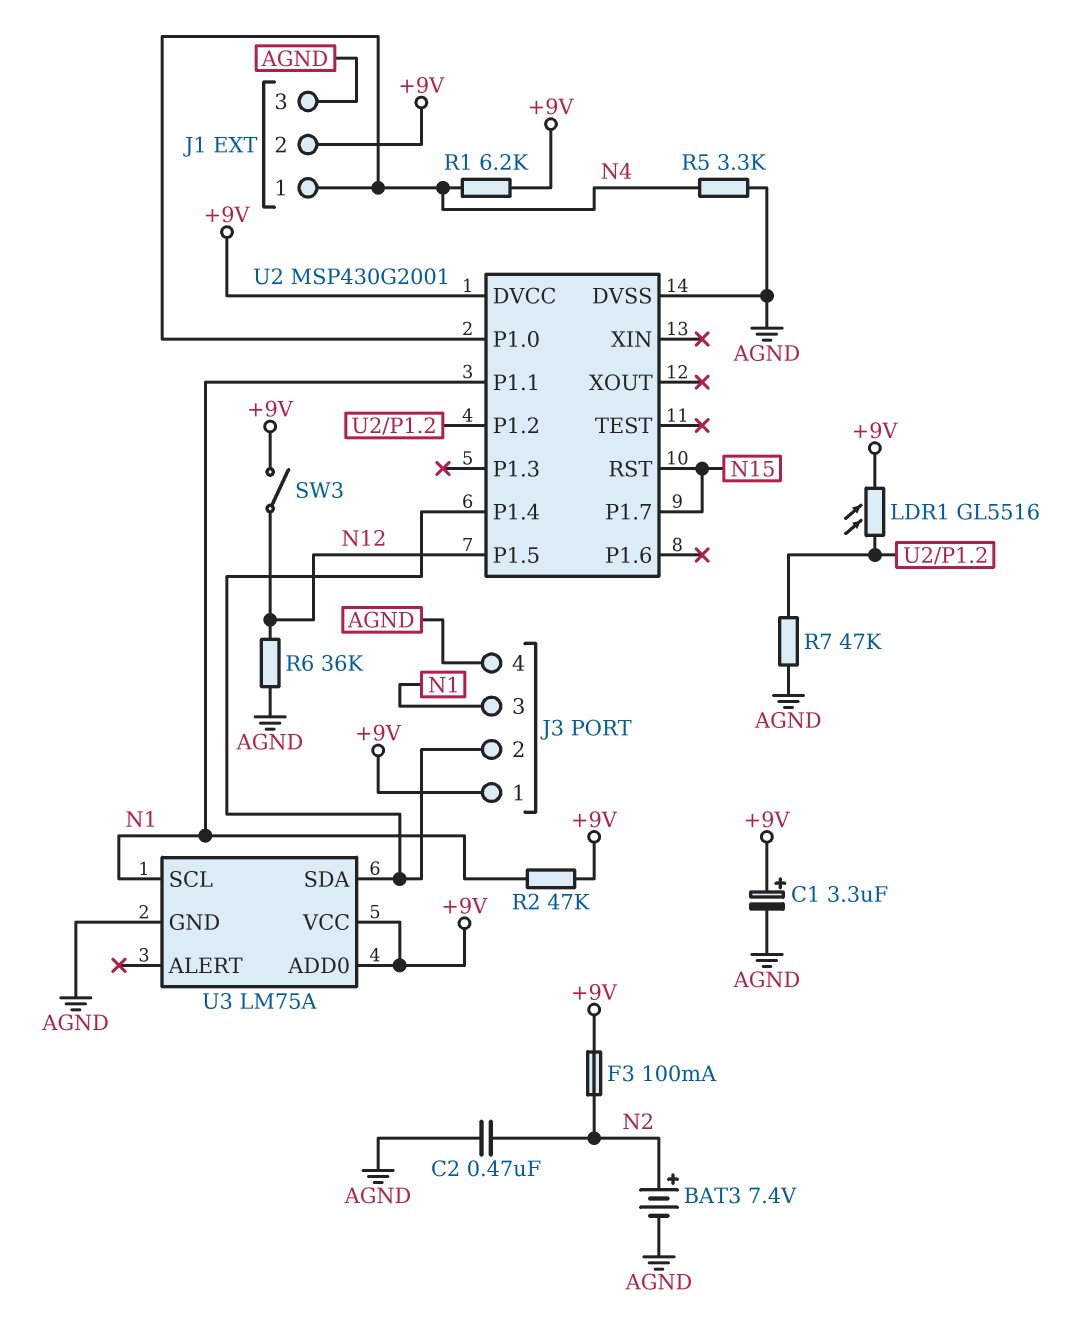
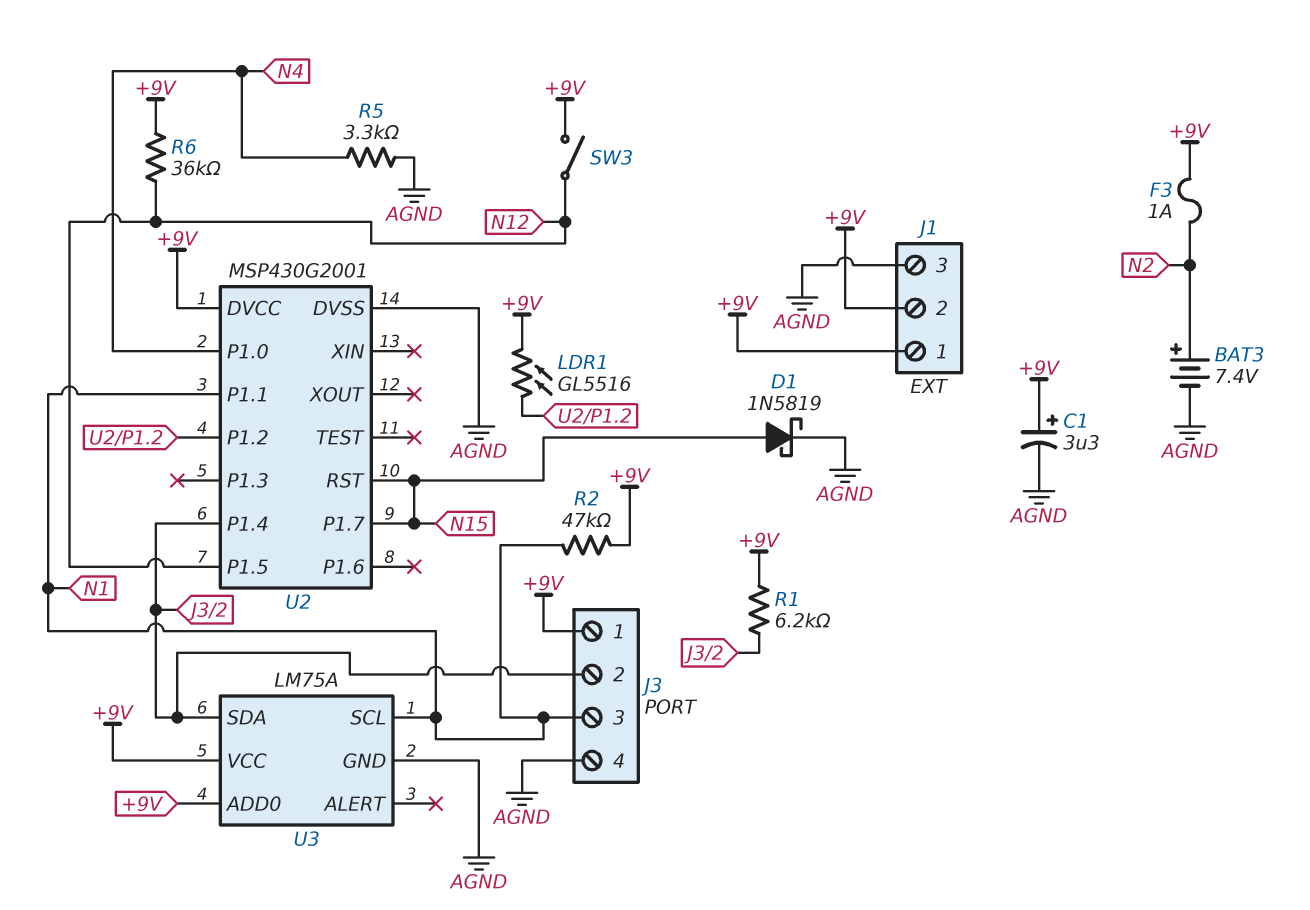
C2: 470nF (AGND, N2) -> none
D1: none -> schottky 1N5819 (A N15, K AGND)
F3: 100mA (+9V, N2) -> 1A (+9V, N2)
J1 pin 1: N4 -> +9V
R1: 6.2k (+9V, N4) -> 6.2k (+9V, J3/2)
R6: 36k (AGND, N12) -> 36k (+9V, N12)
R7: 47k (AGND, U2/P1.2) -> none

